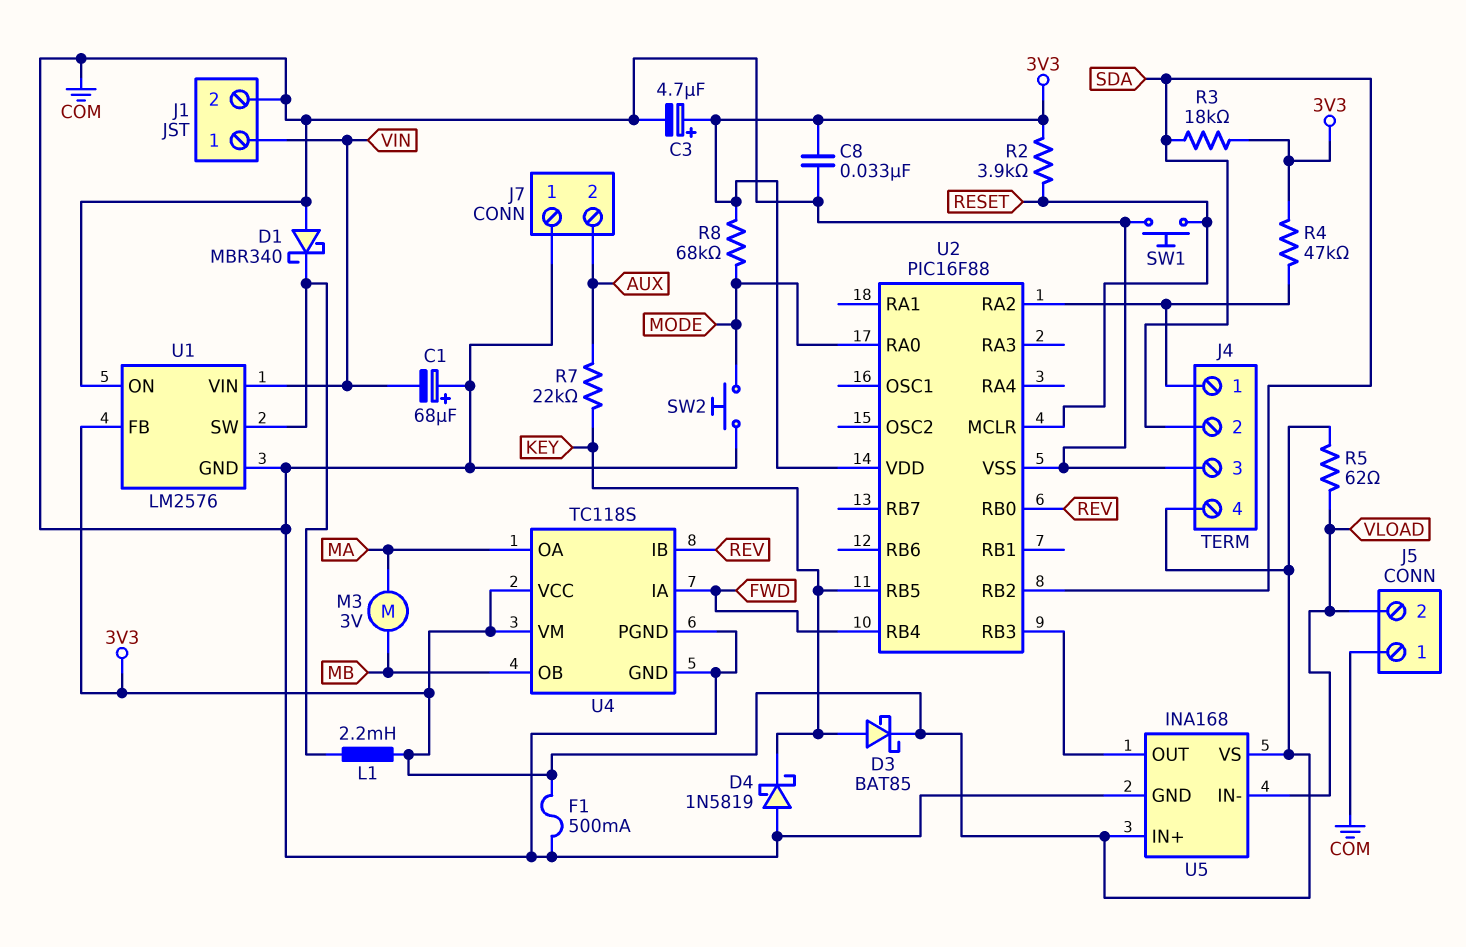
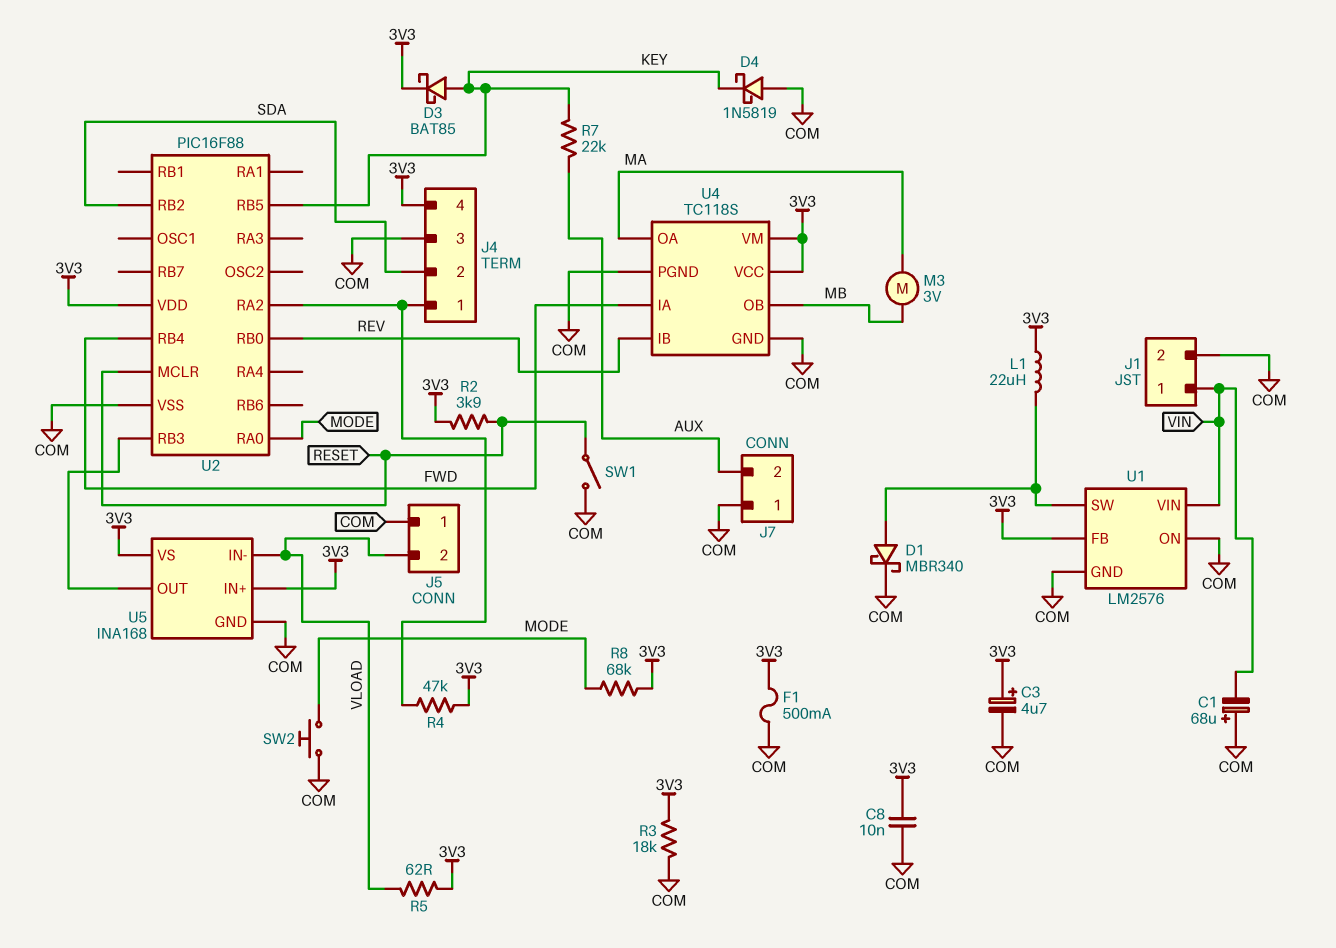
C8: 33nF (3V3, COM) -> 10nF (3V3, COM)
D1: schottky MBR340 (A COM, K U1/SW) -> schottky MBR340 (A U1/SW, K COM)
L1: 2.2mH (3V3, U1/SW) -> 22uH (3V3, U1/SW)
R3: 18k (3V3, SDA) -> 18k (3V3, COM)
SW1: button (COM, RESET) -> switch (COM, RESET)

